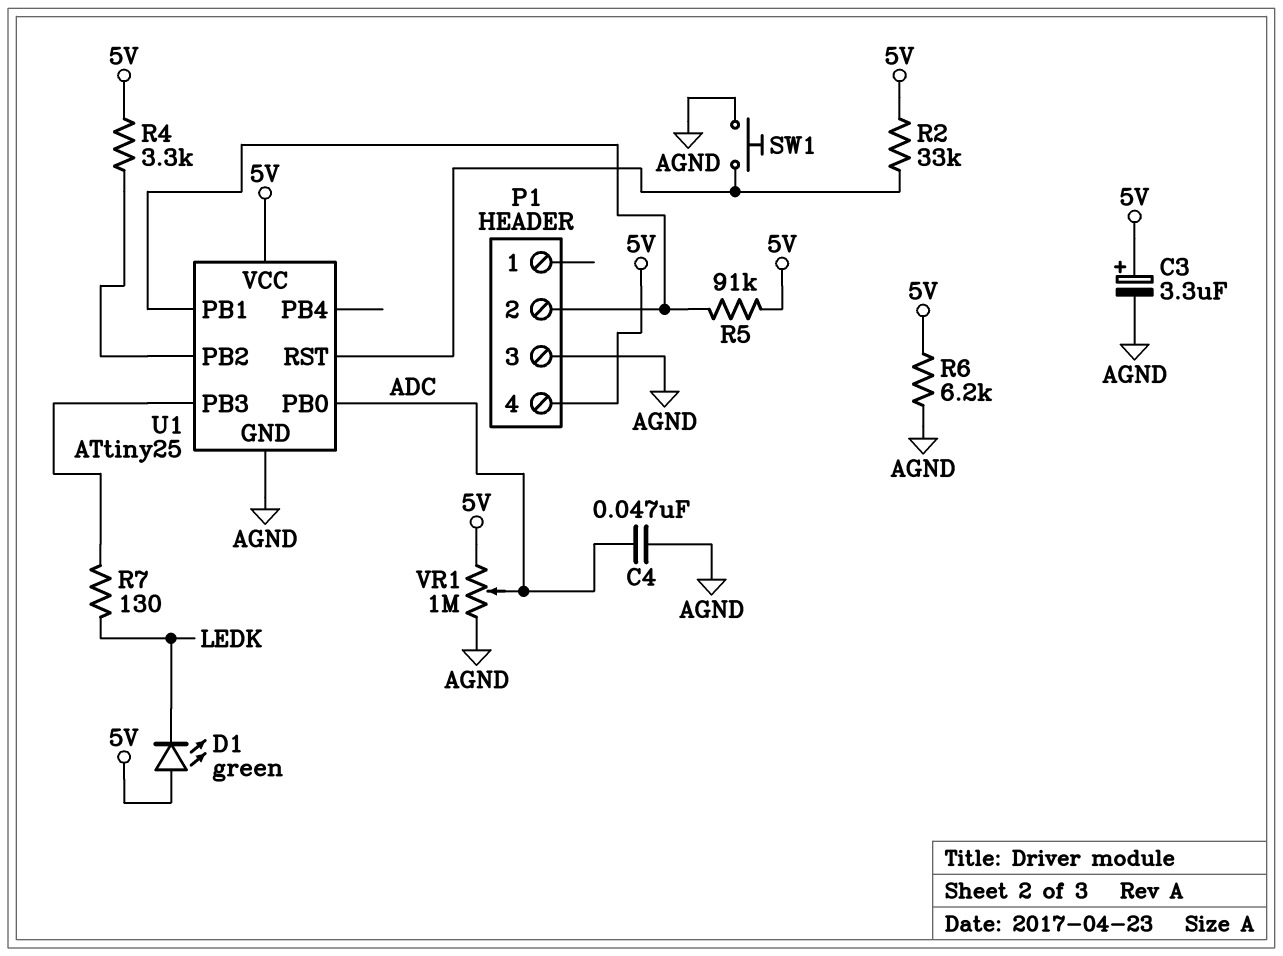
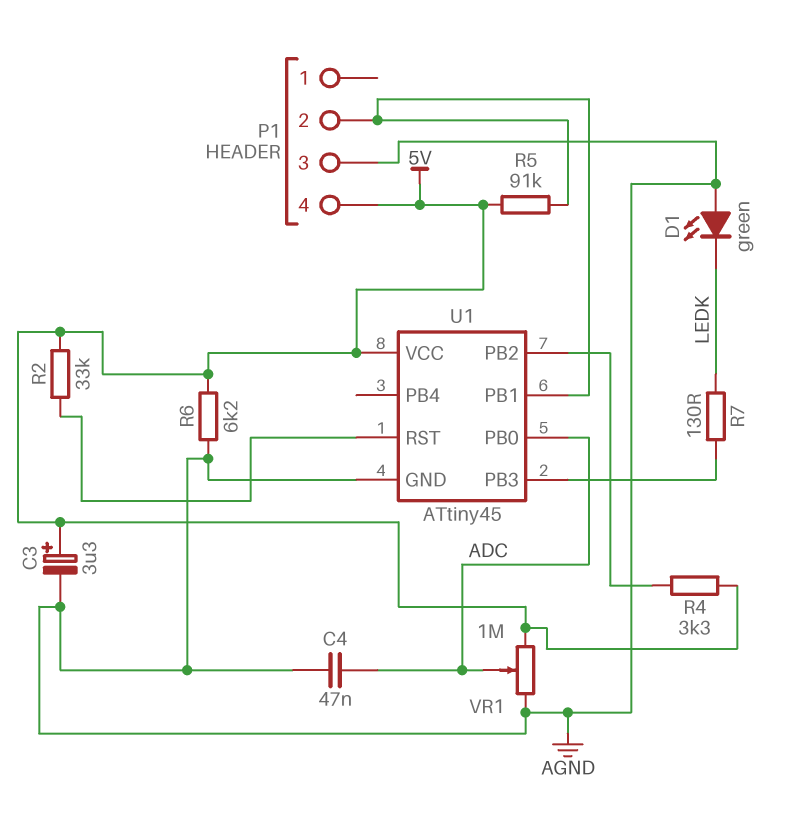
D1: LED green (A 5V, K LEDK) -> LED green (A AGND, K LEDK)
SW1: button (AGND, U1/RST) -> none
U1: ATtiny25 -> ATtiny45

